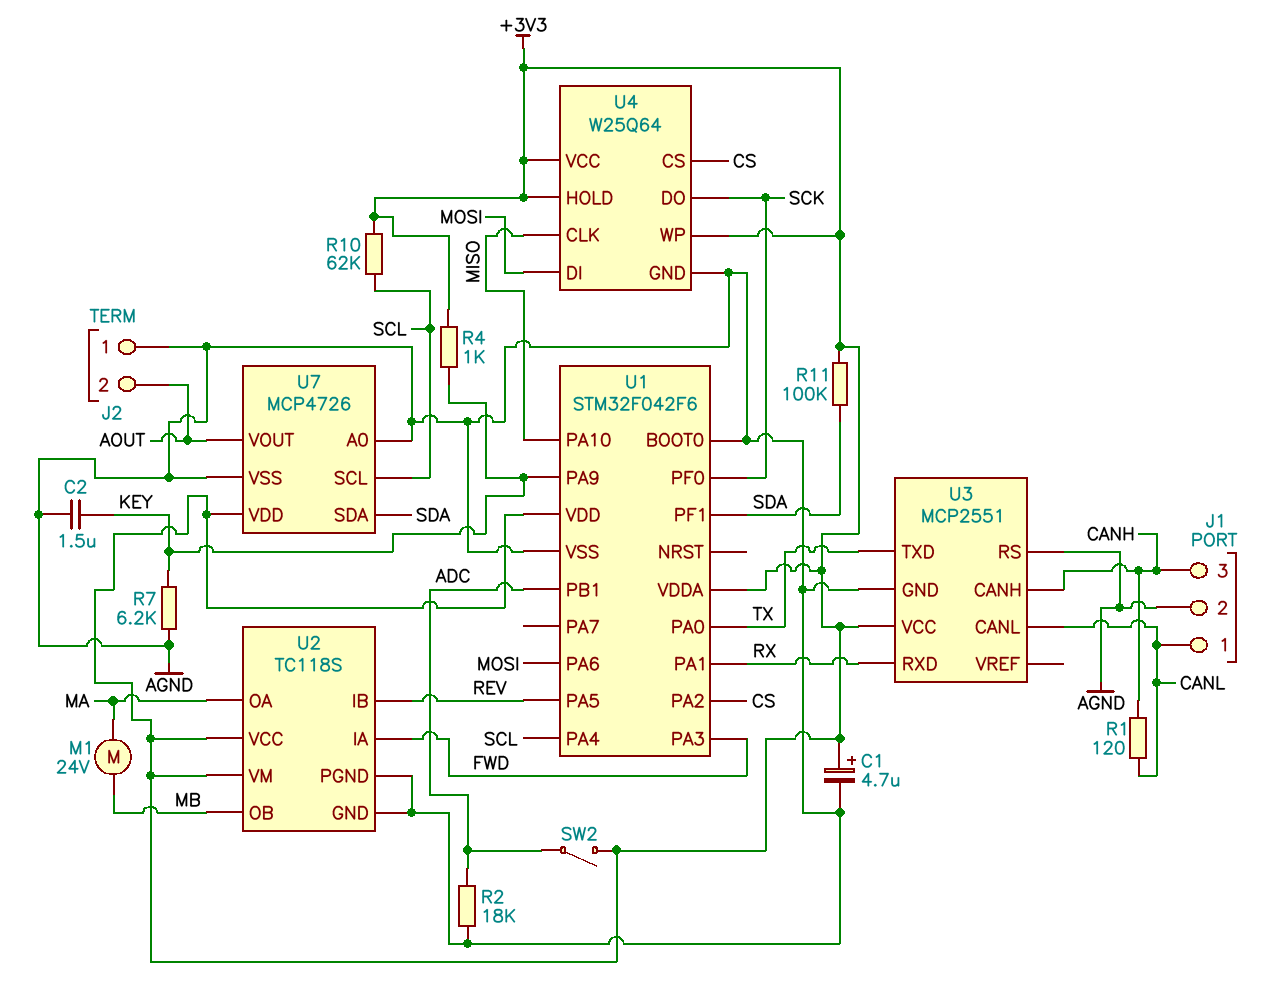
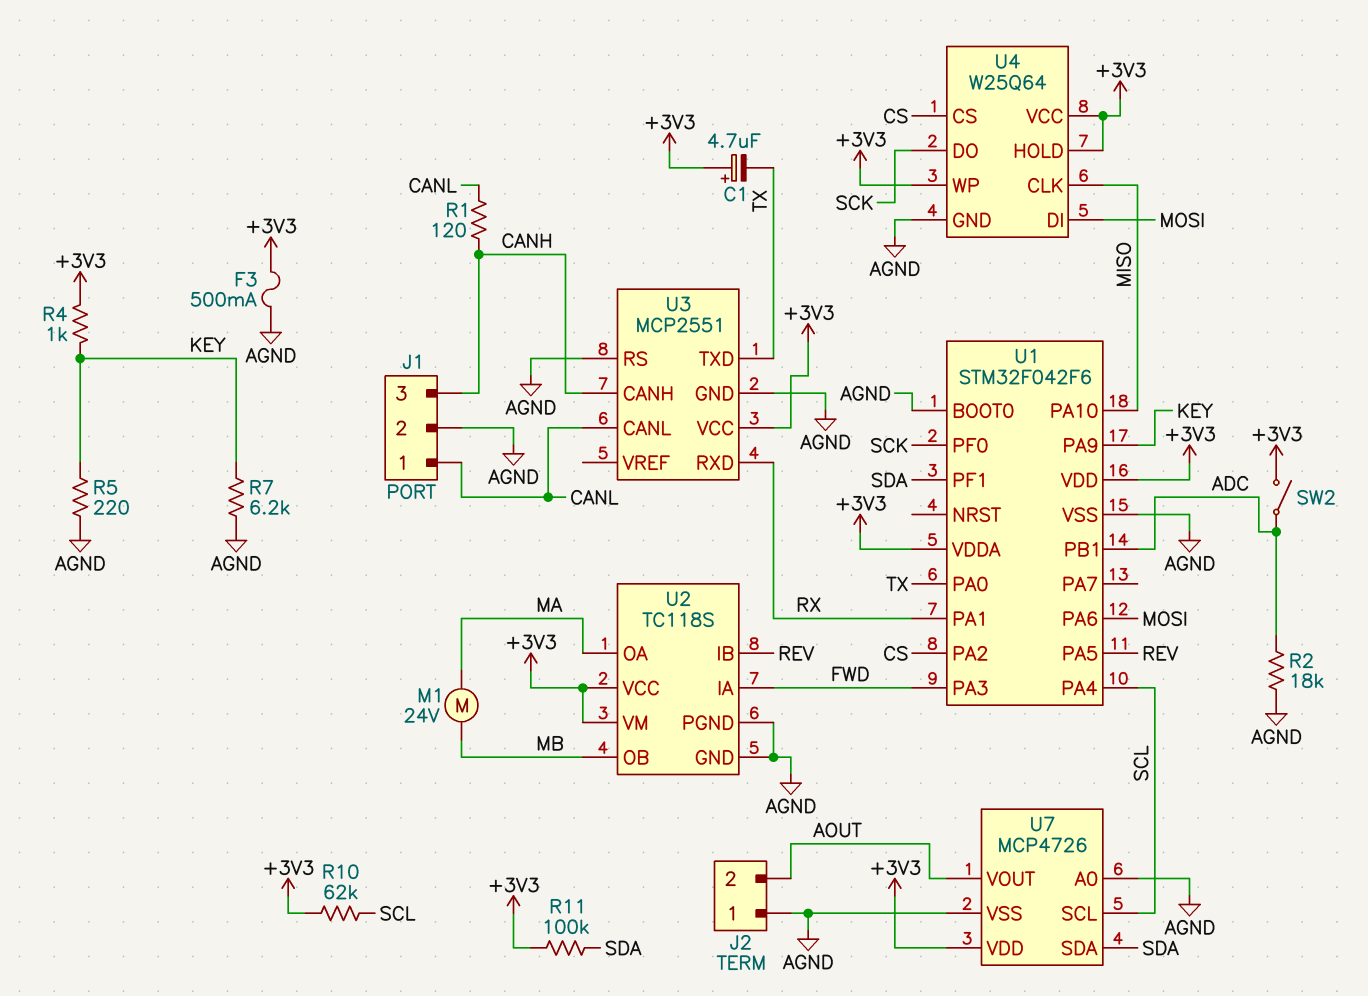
C1: 4.7uF (plus +3V3, minus AGND) -> 4.7uF (plus +3V3, minus TX)
C2: 1.5uF (AGND, KEY) -> none
F3: none -> 500mA (+3V3, AGND)
R5: none -> 220 (AGND, KEY)

